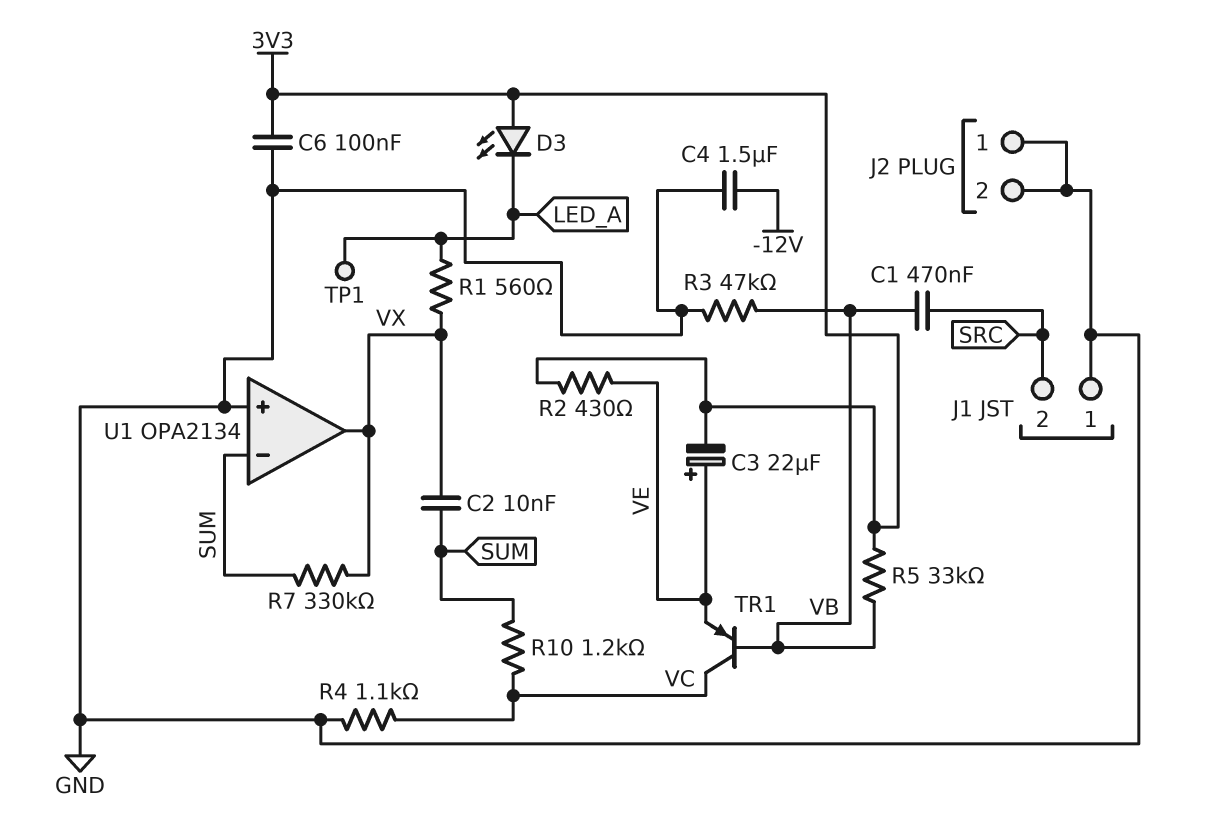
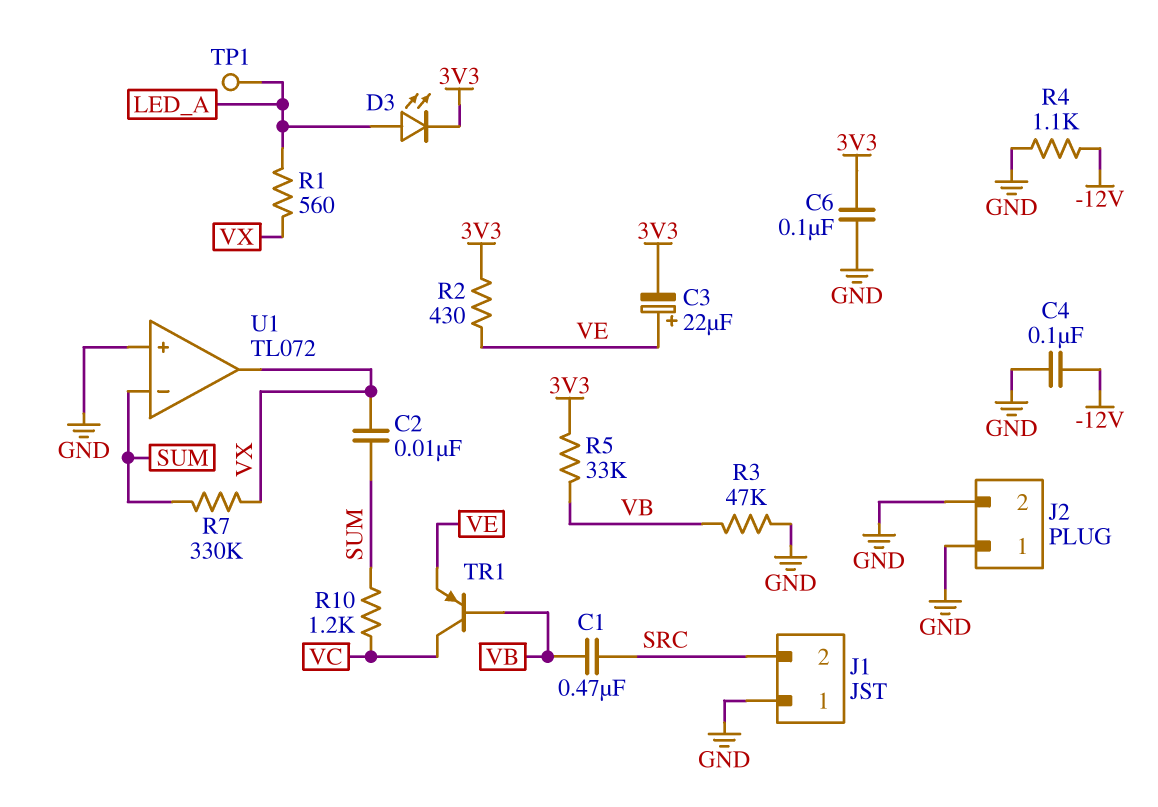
C4: 1.5uF (-12V, GND) -> 100nF (-12V, GND)
D3: LED (A 3V3, K LED_A) -> LED (A LED_A, K 3V3)
R4: 1.1k (GND, VC) -> 1.1k (-12V, GND)
U1: OPA2134 -> TL072

